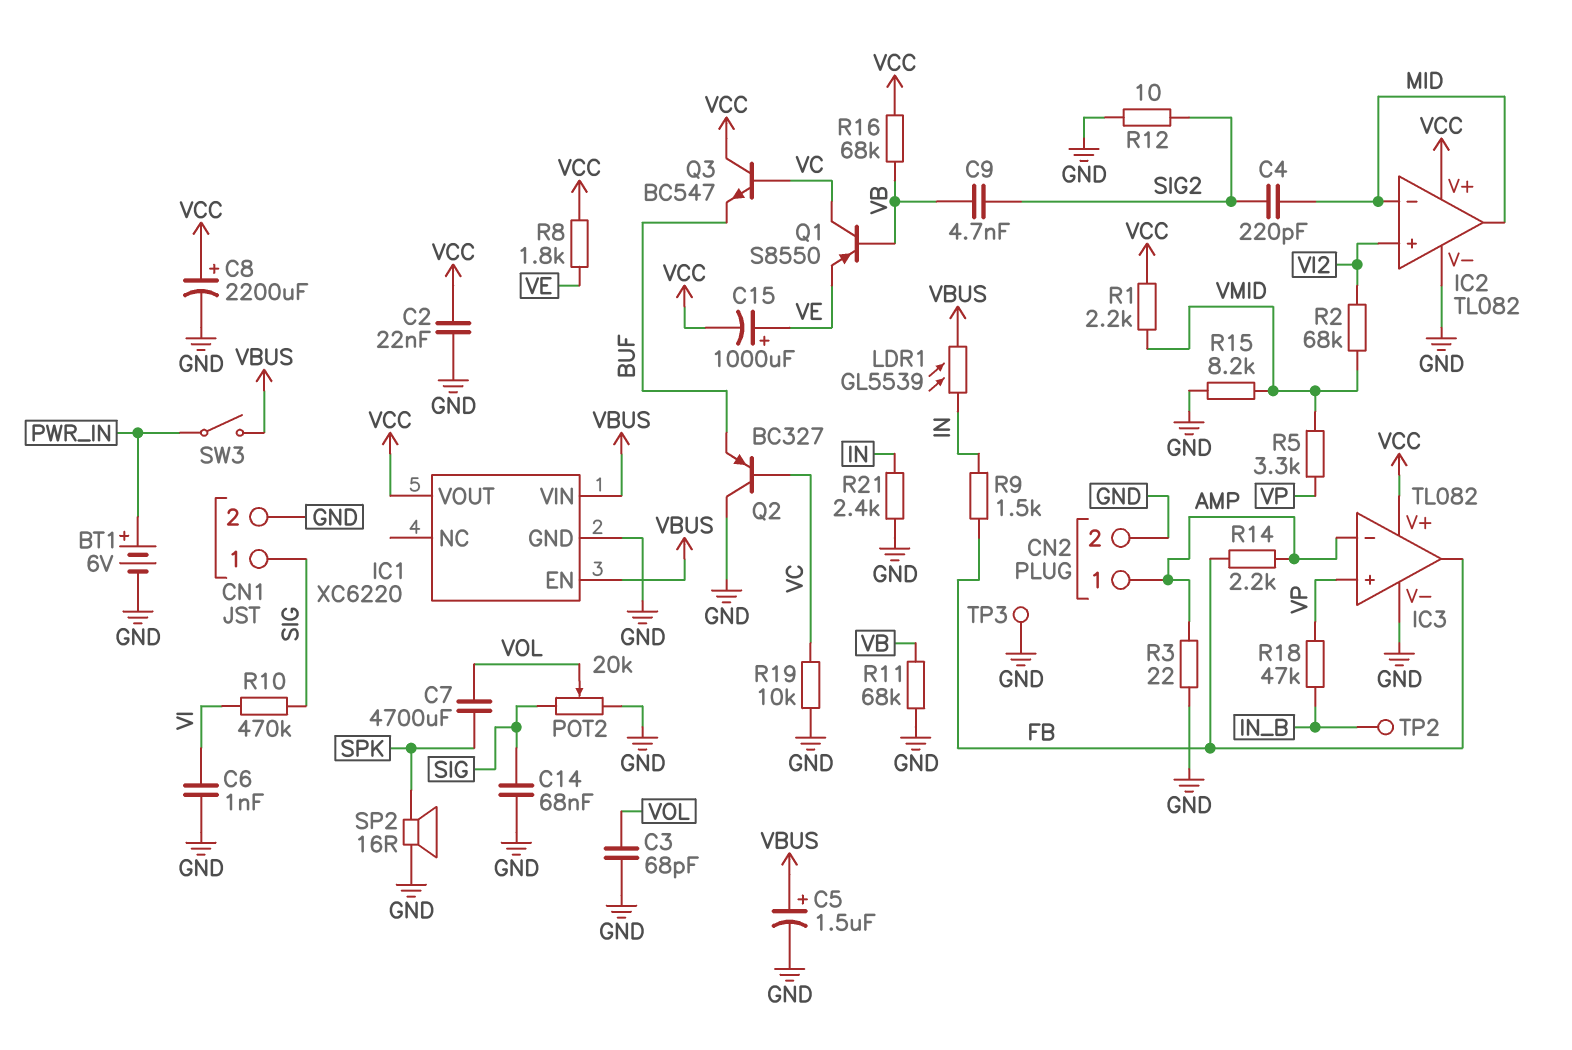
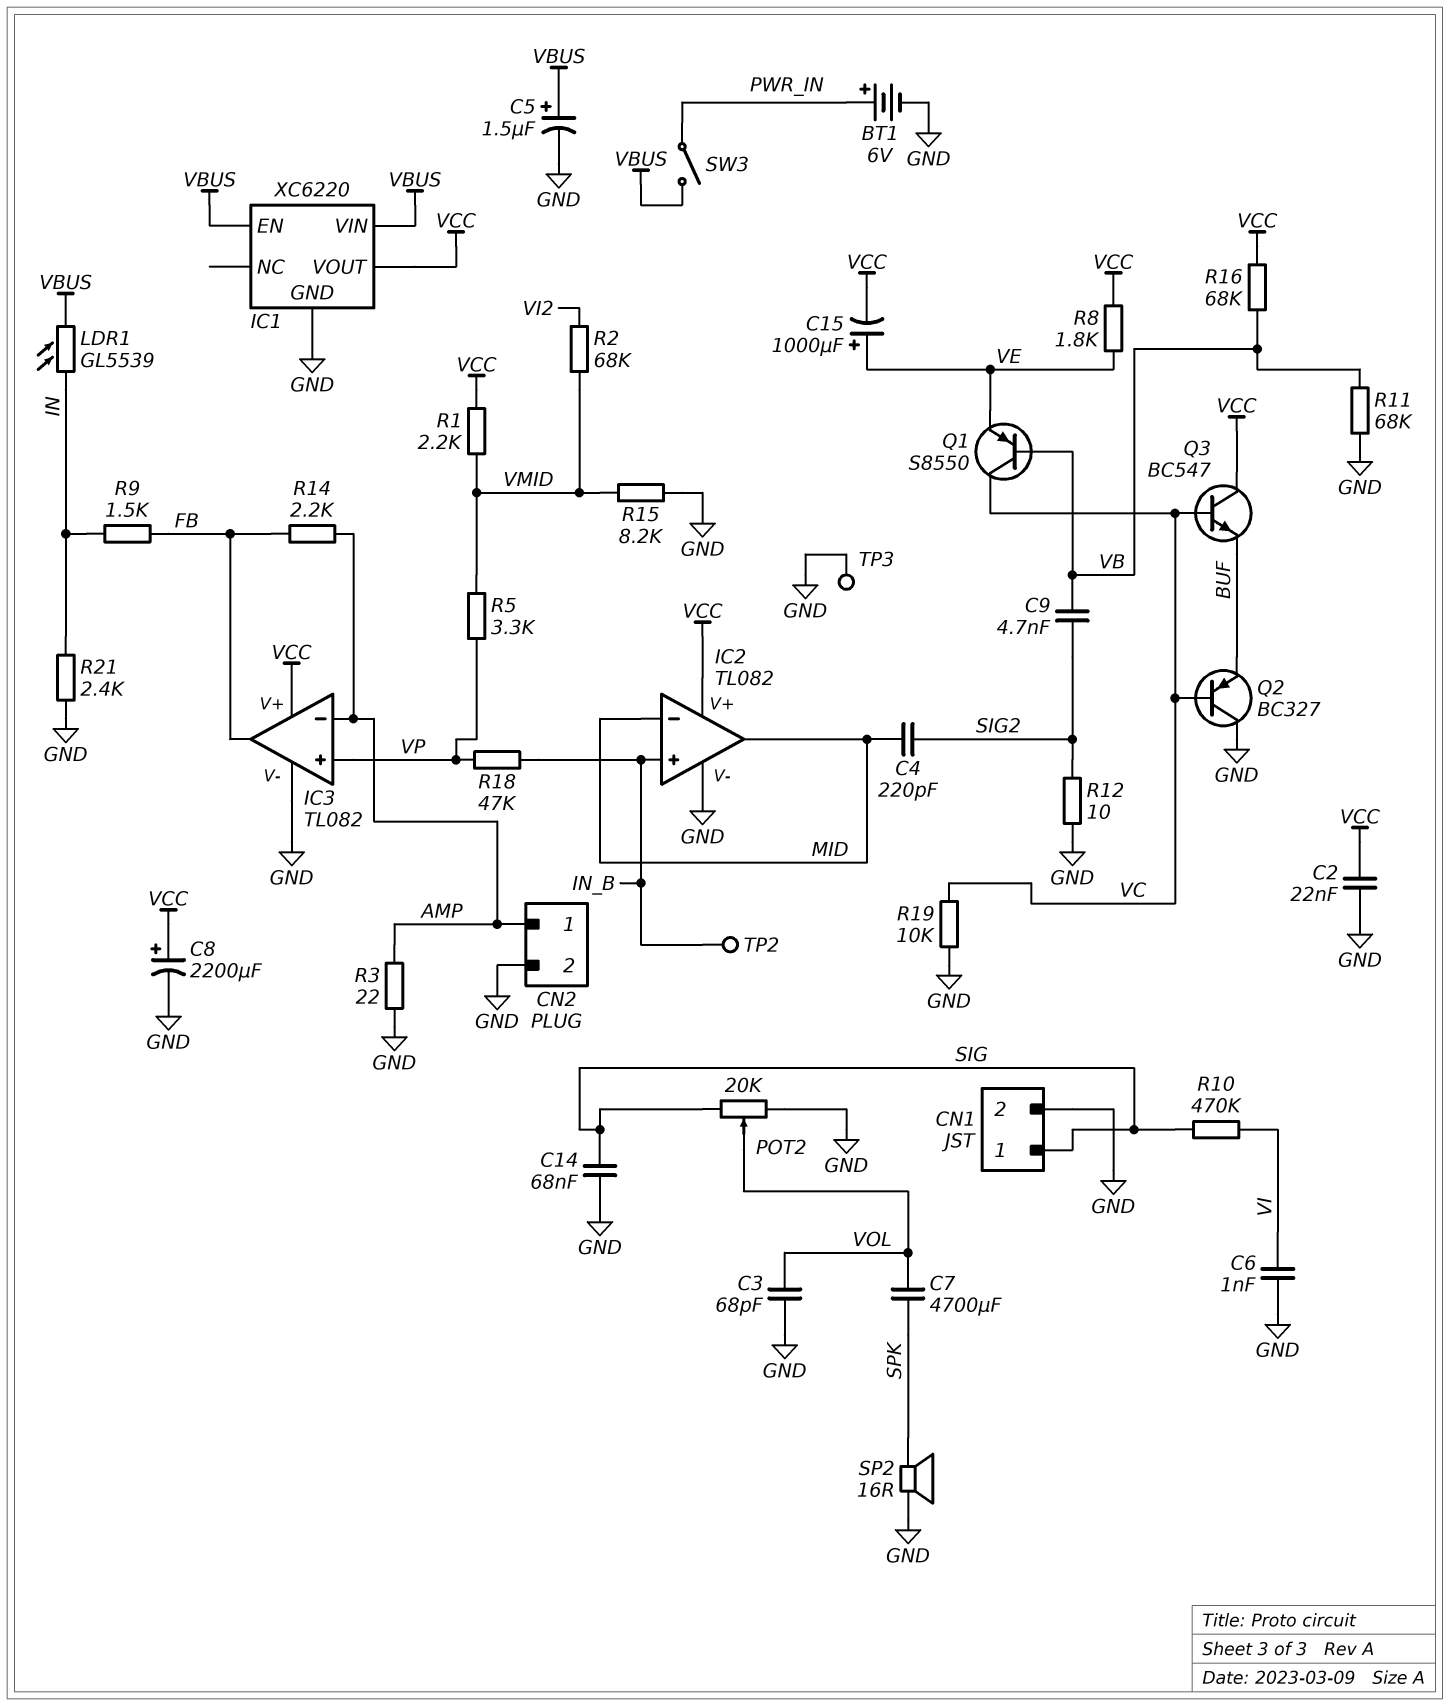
IC2 pin in+: VI2 -> IN_B

